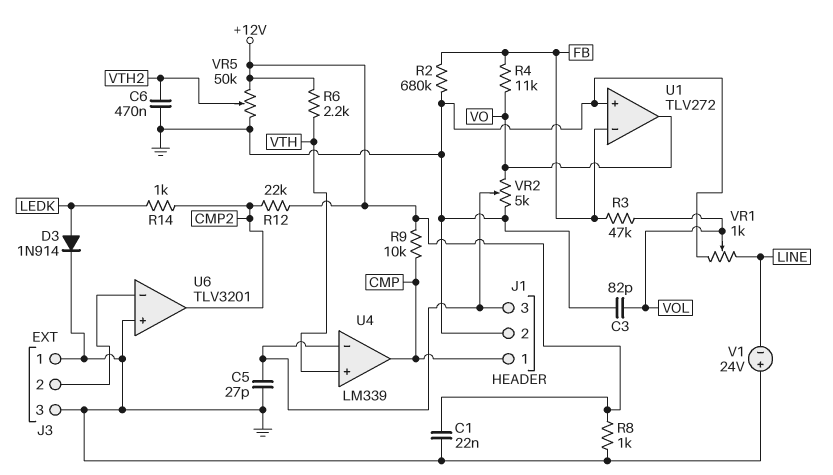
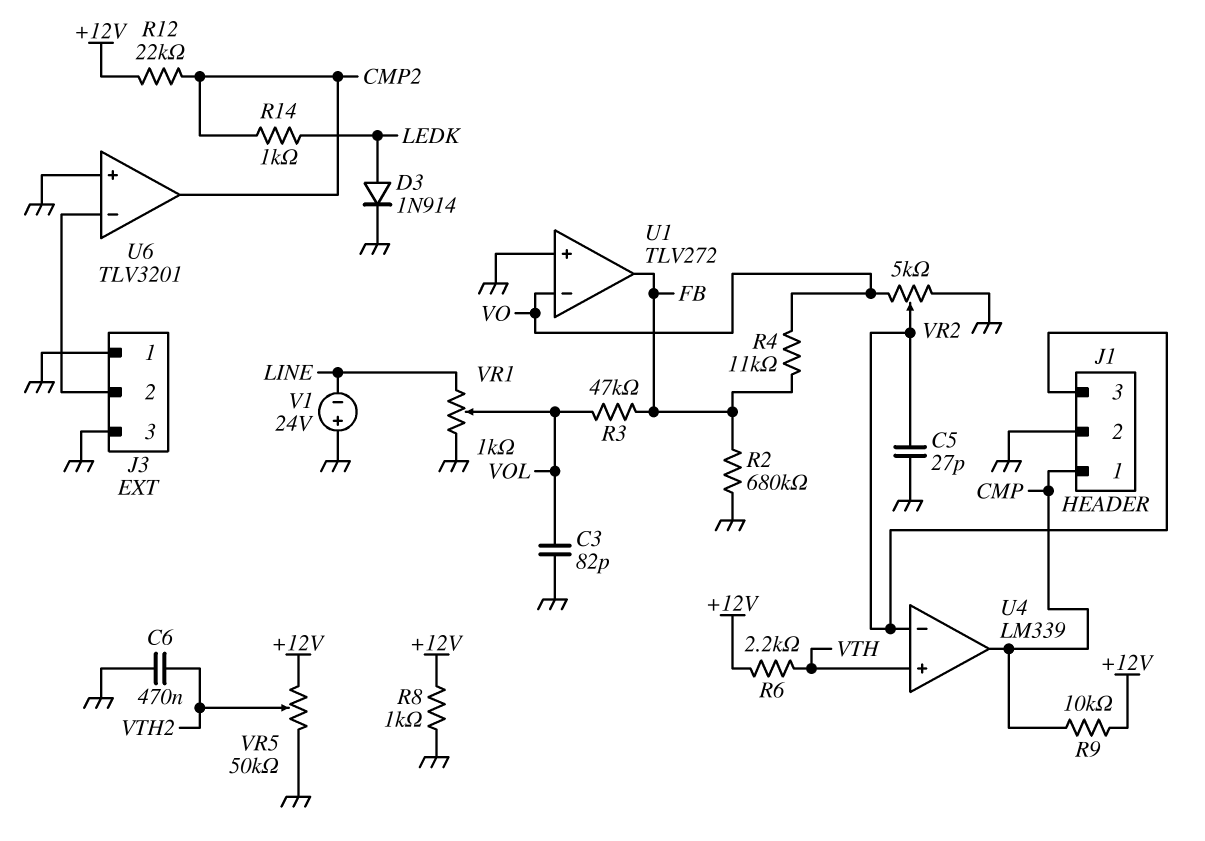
C1: 22nF (+12V, GND) -> none
U1 pin in-: FB -> VO
U1 pin out: VO -> FB

